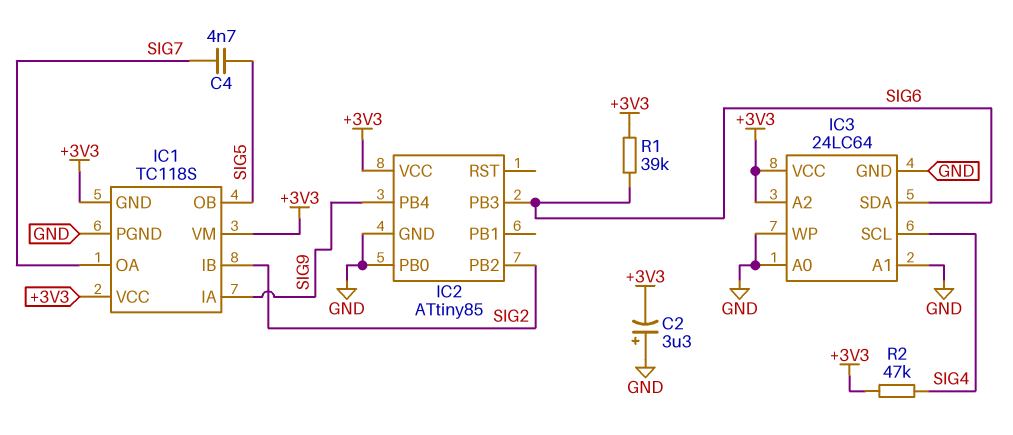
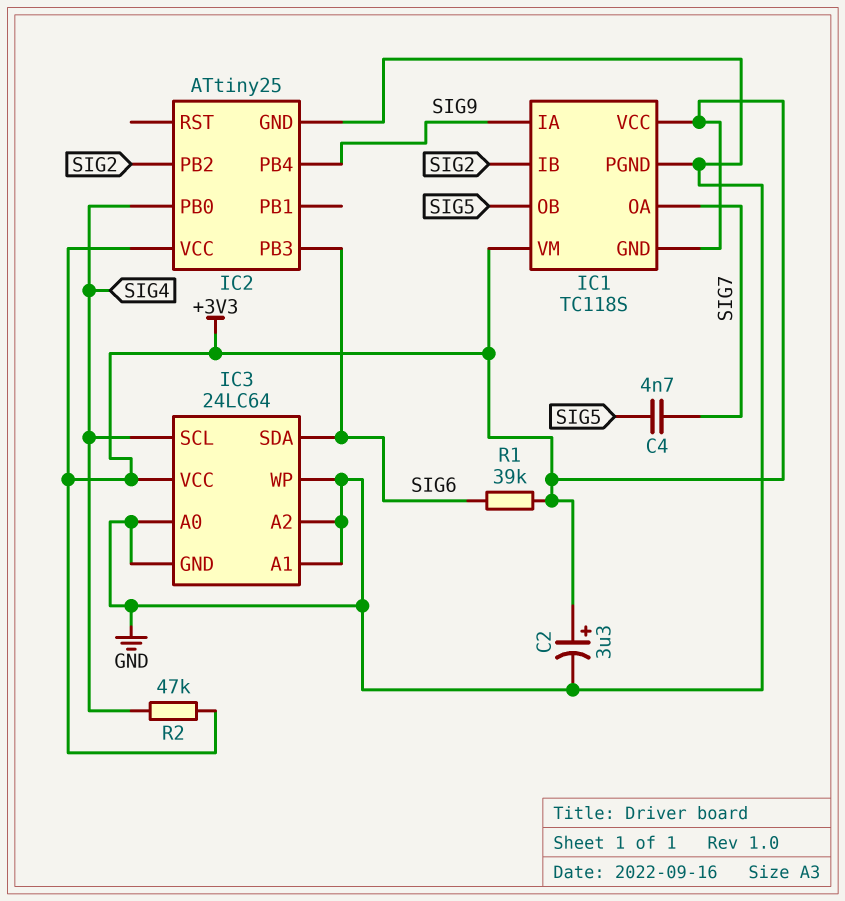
C2: 3.3uF (plus GND, minus +3V3) -> 3.3uF (plus +3V3, minus GND)
IC2: ATtiny85 -> ATtiny25
IC2 pin PB0: GND -> SIG4
IC3 pin A2: +3V3 -> GND

